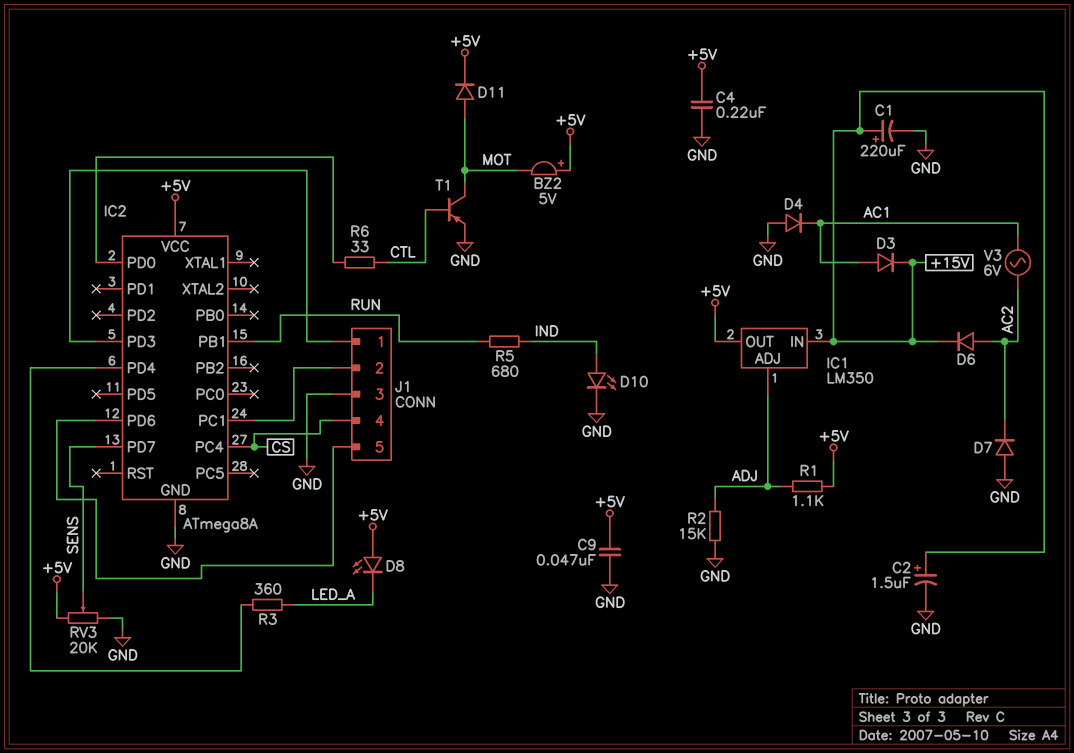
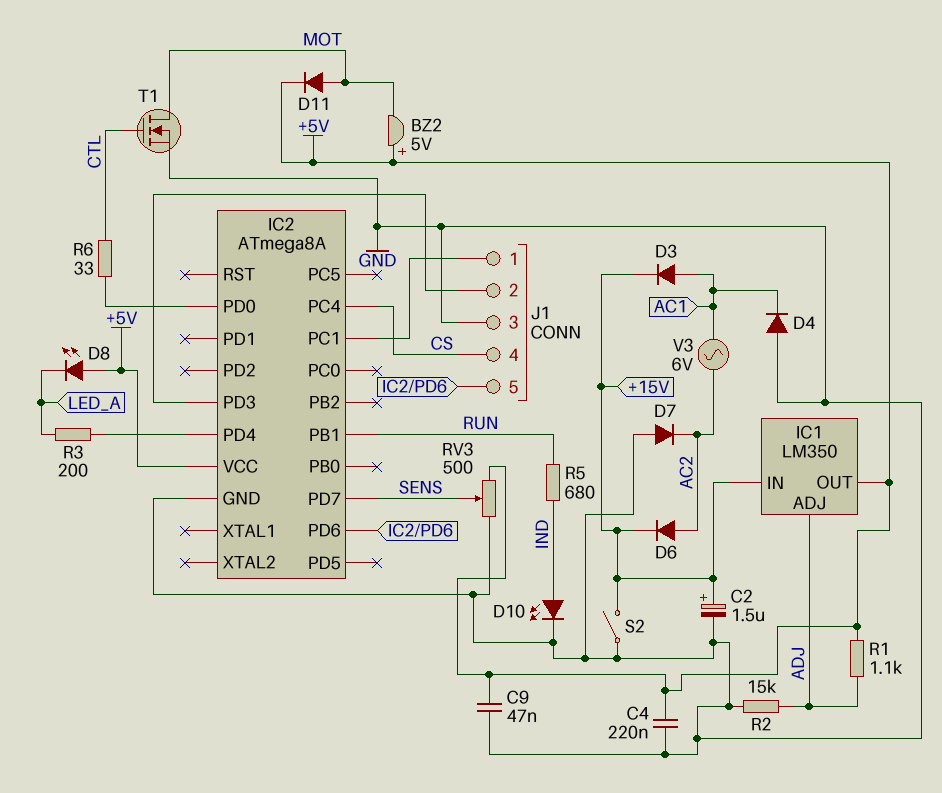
C1: 220uF (plus +15V, minus GND) -> none
J1 pin 1: IC2/PD3 -> IC2/PC1
J1 pin 2: IC2/PC1 -> IC2/PD3
R3: 360 (IC2/PD4, LED_A) -> 200 (IC2/PD4, LED_A)
RV3: 20k (+5V, GND, wiper SENS) -> 500 (+5V, GND, wiper SENS)
S2: none -> switch (+15V, GND)
T1: PNP (B CTL, C MOT, E GND) -> NMOS (G CTL, D MOT, S GND)

